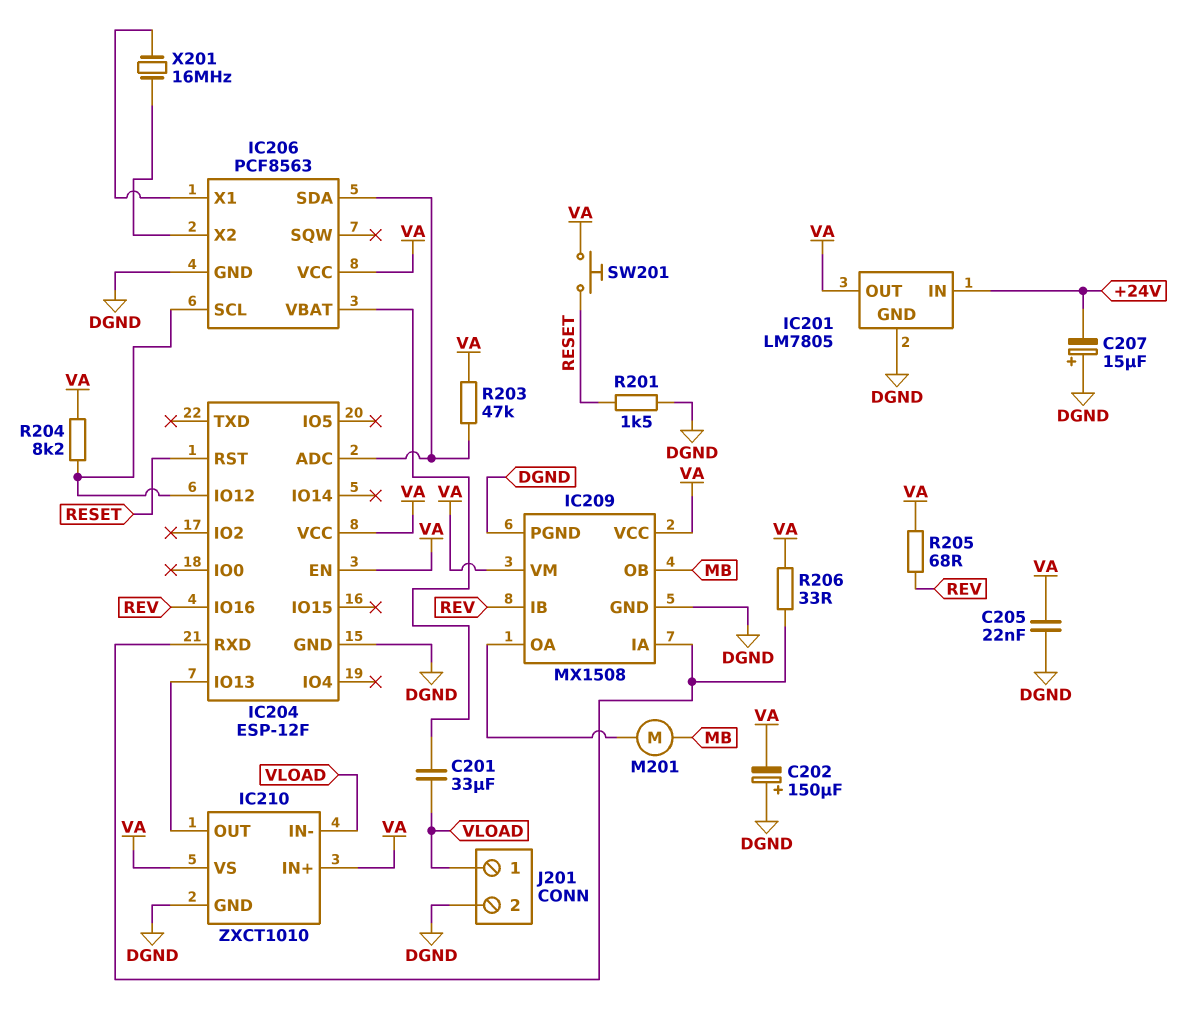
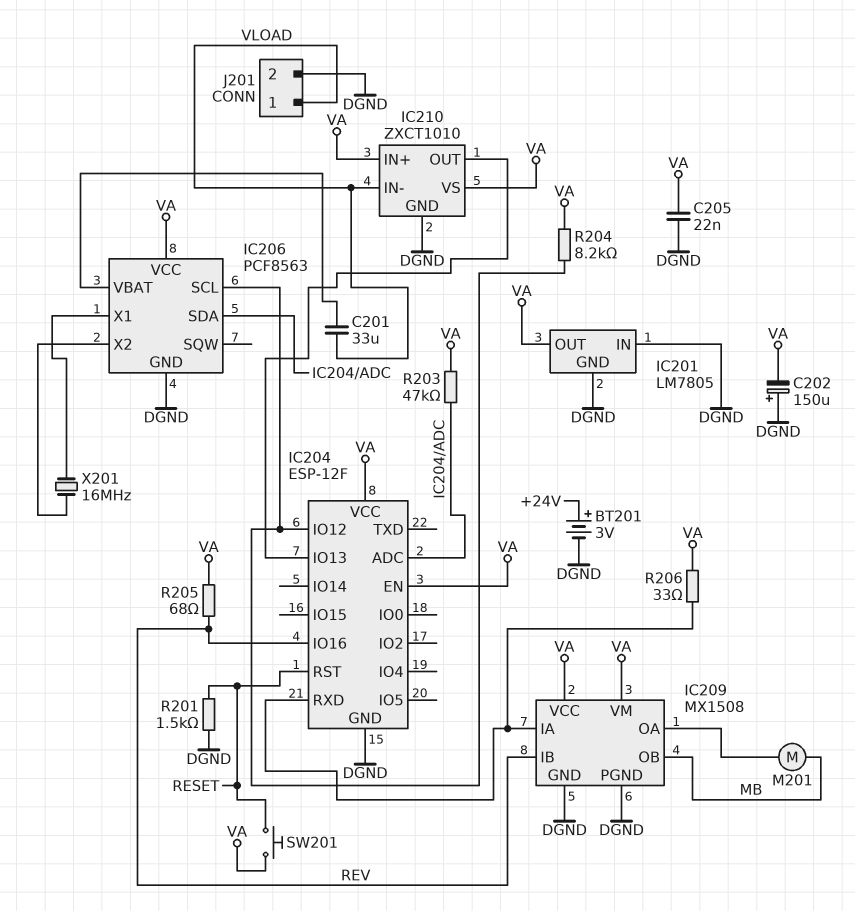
BT201: none -> 3V (plus +24V, minus DGND)
C207: 15uF (plus DGND, minus +24V) -> none
IC201 pin IN: +24V -> DGND

